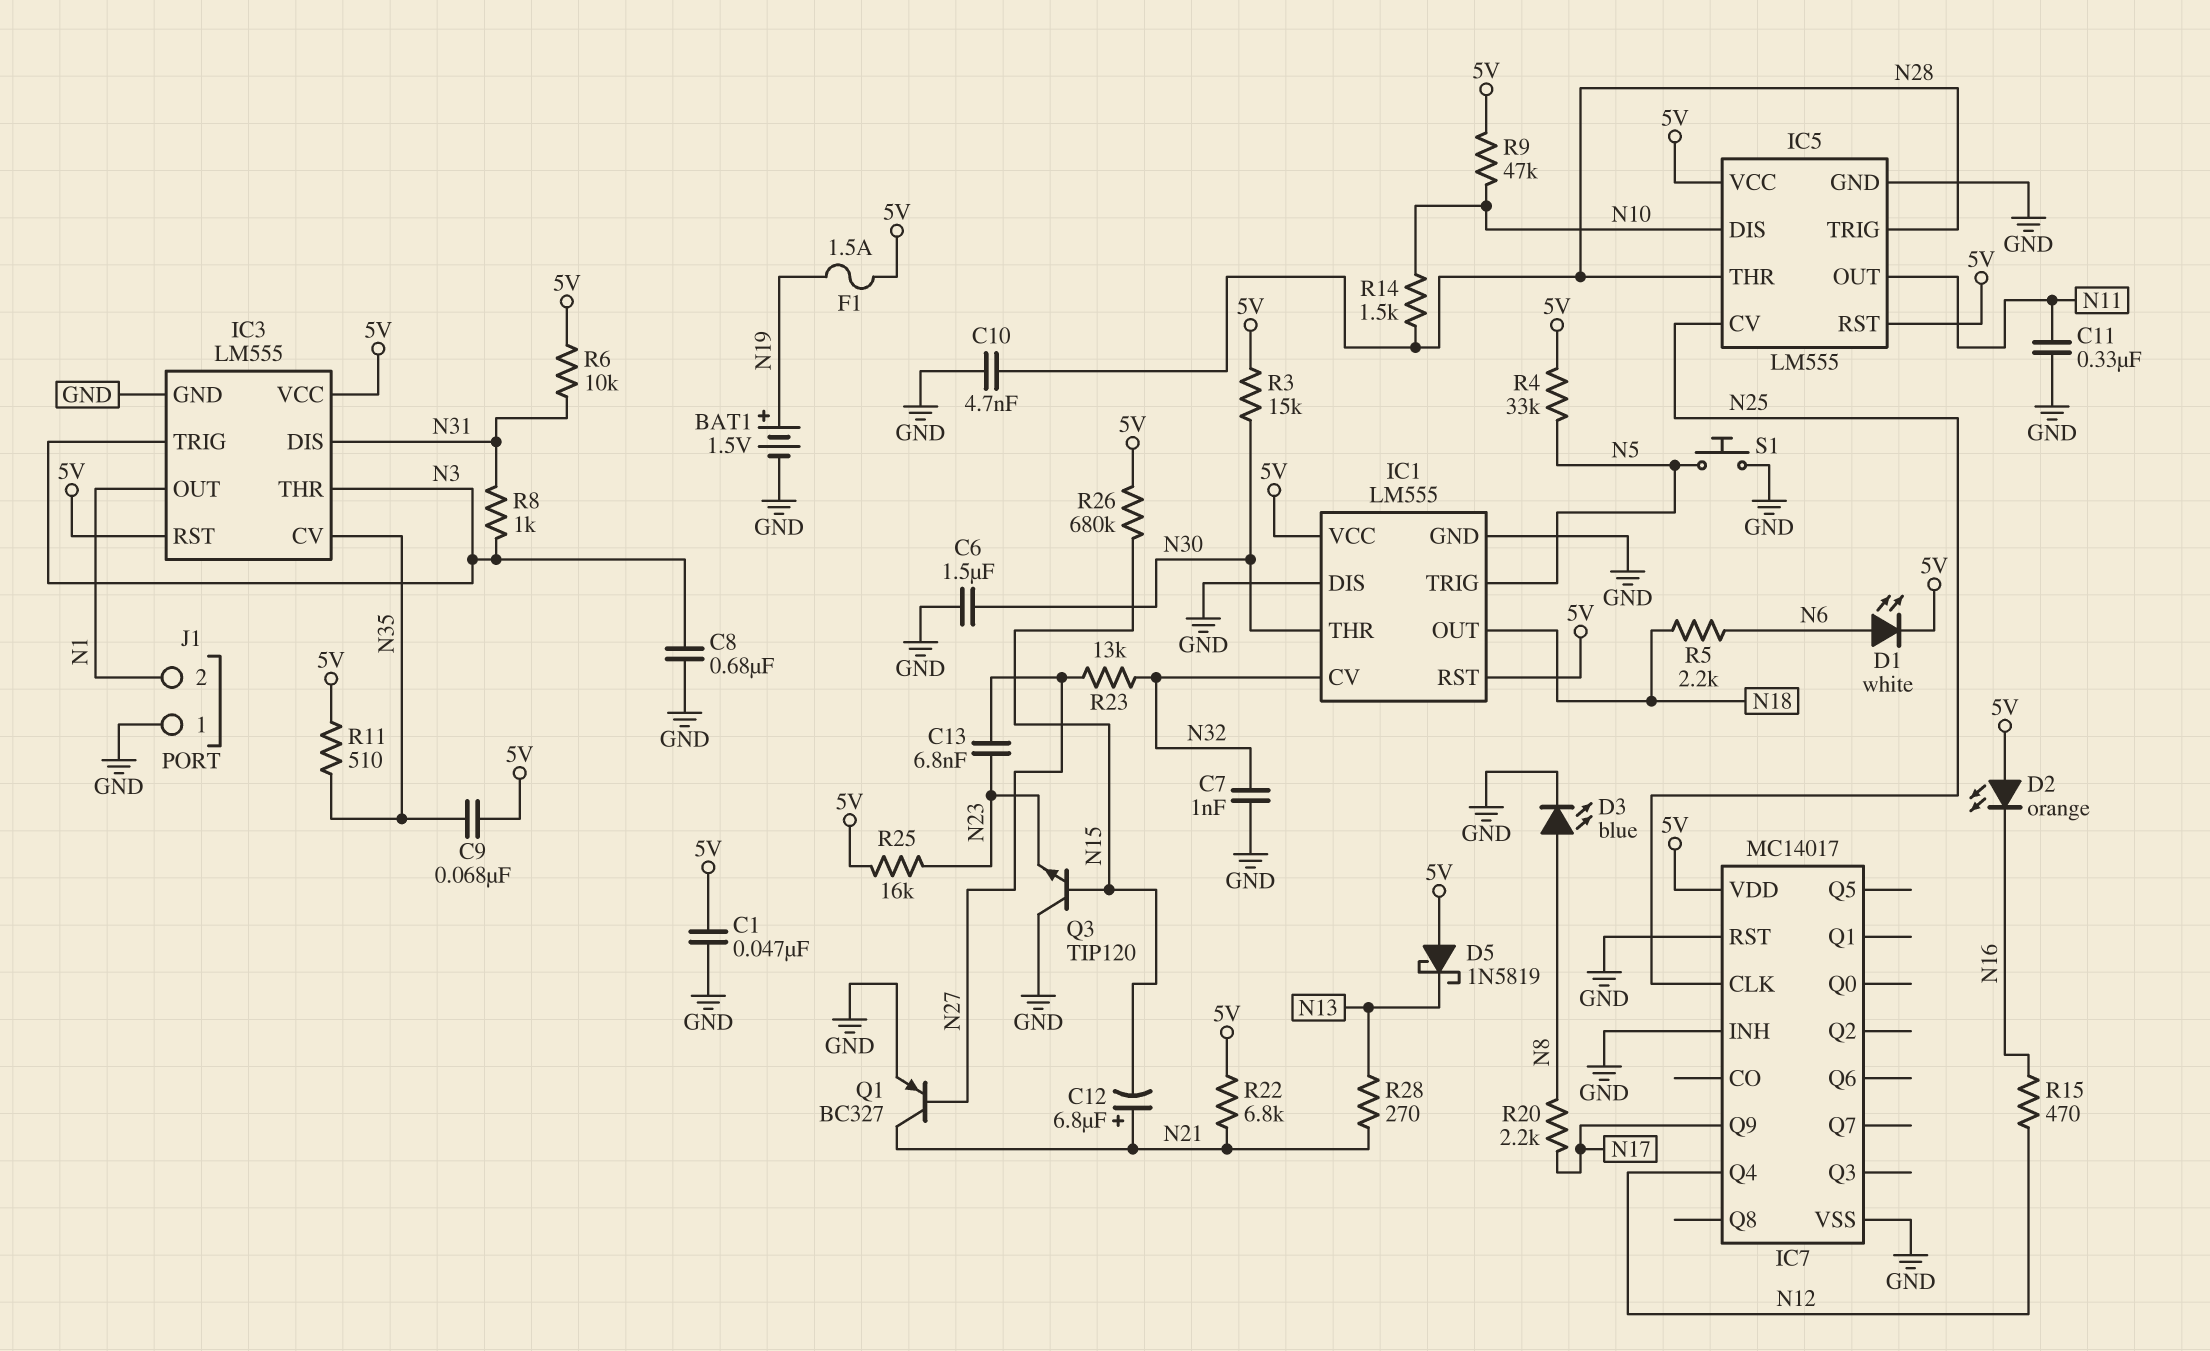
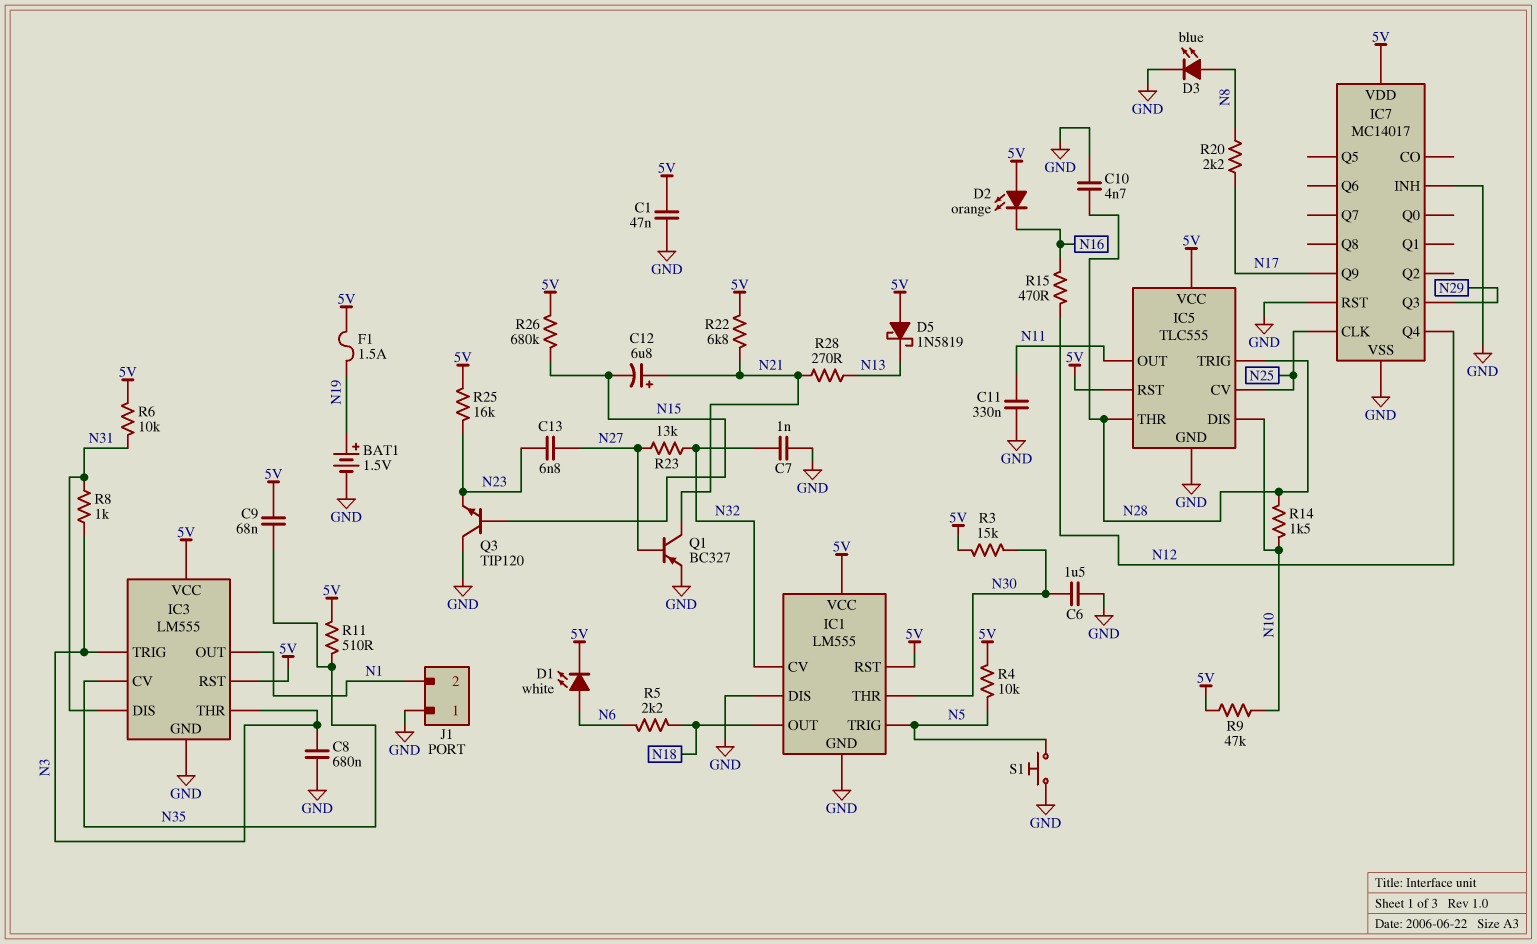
IC5: LM555 -> TLC555
IC7 pin Q3: none -> N29
R4: 33k (5V, N5) -> 10k (5V, N5)

